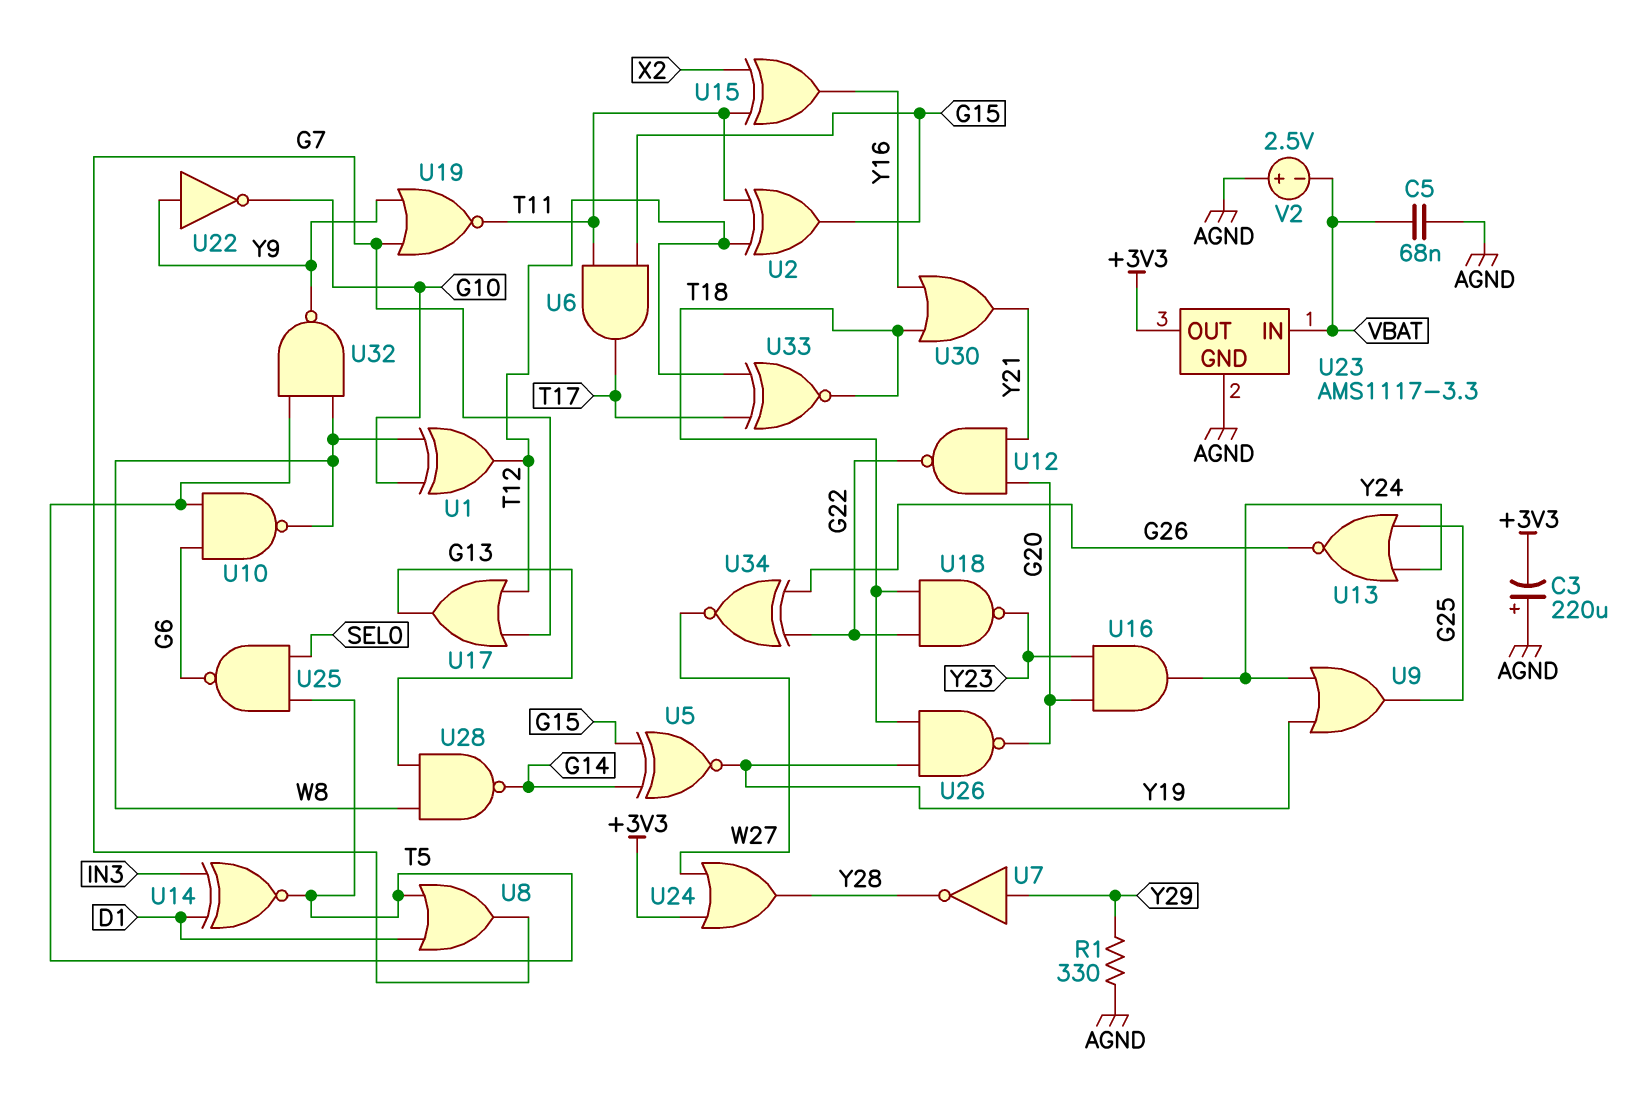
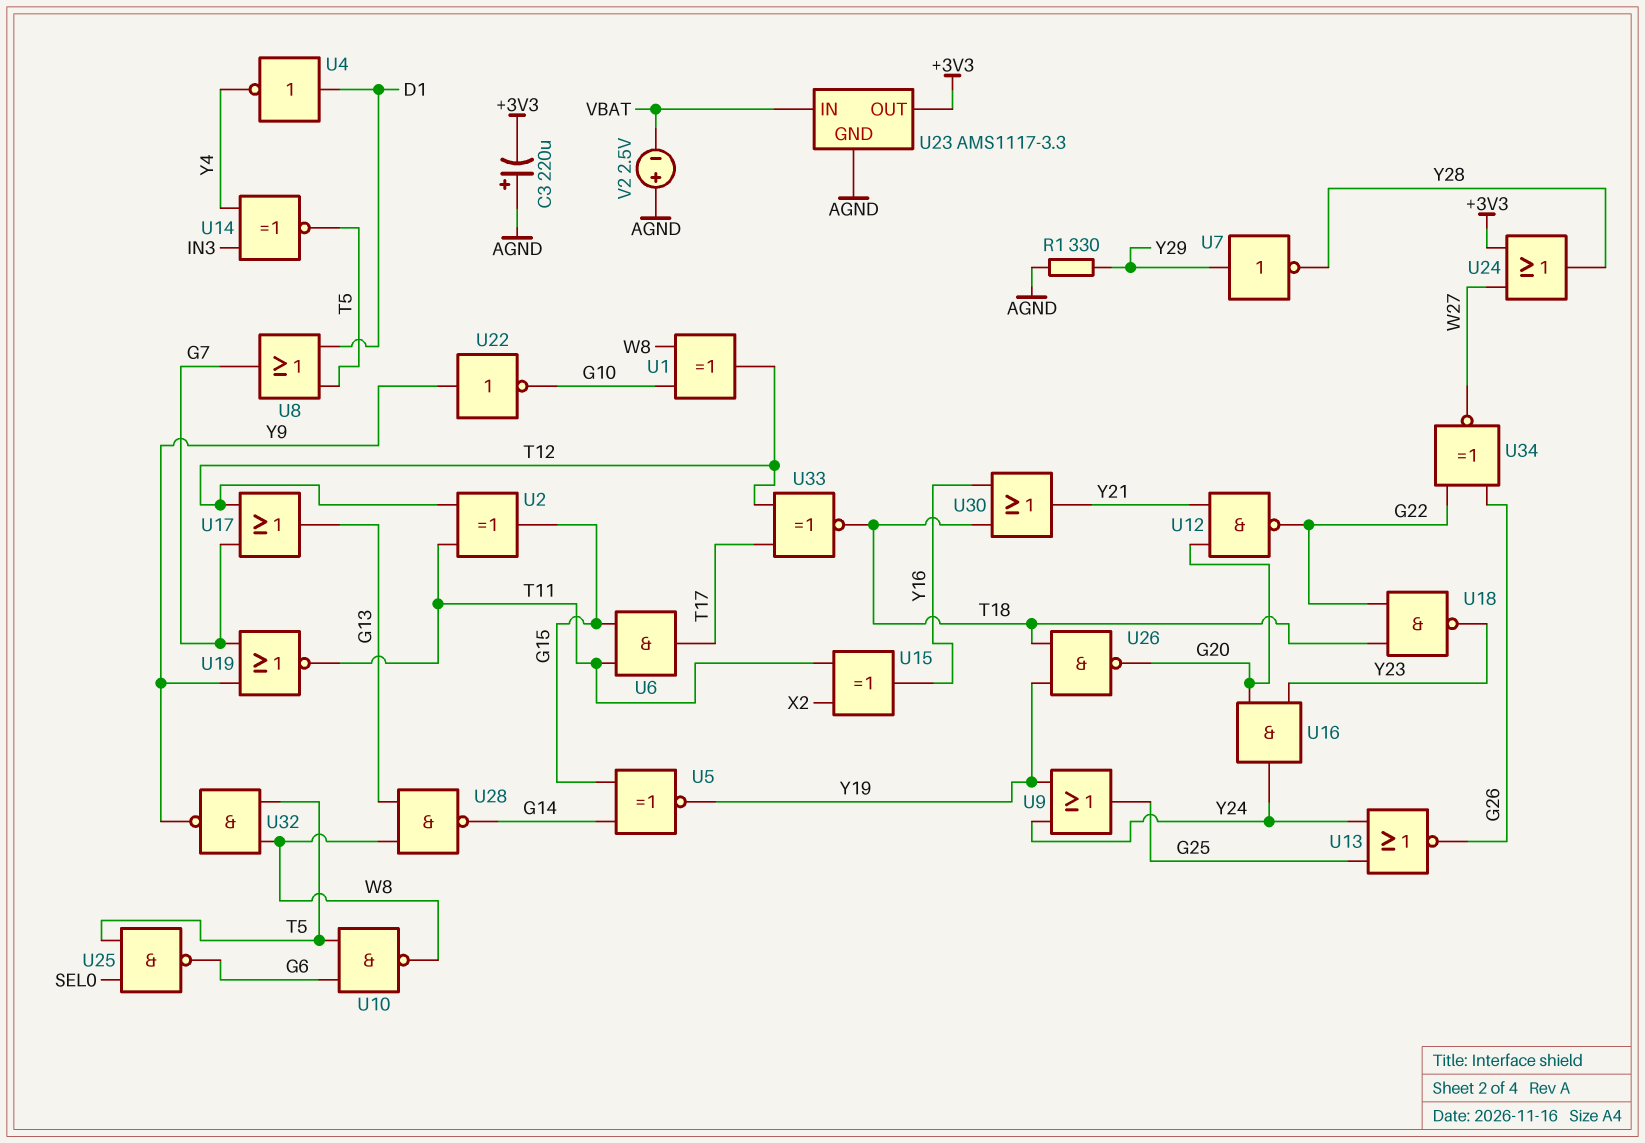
C5: 68nF (AGND, VBAT) -> none
U4: none -> NOT (in D1, out Y4)
U14: XNOR (in D1, in IN3, out T5) -> XNOR (in IN3, in Y4, out T5)

